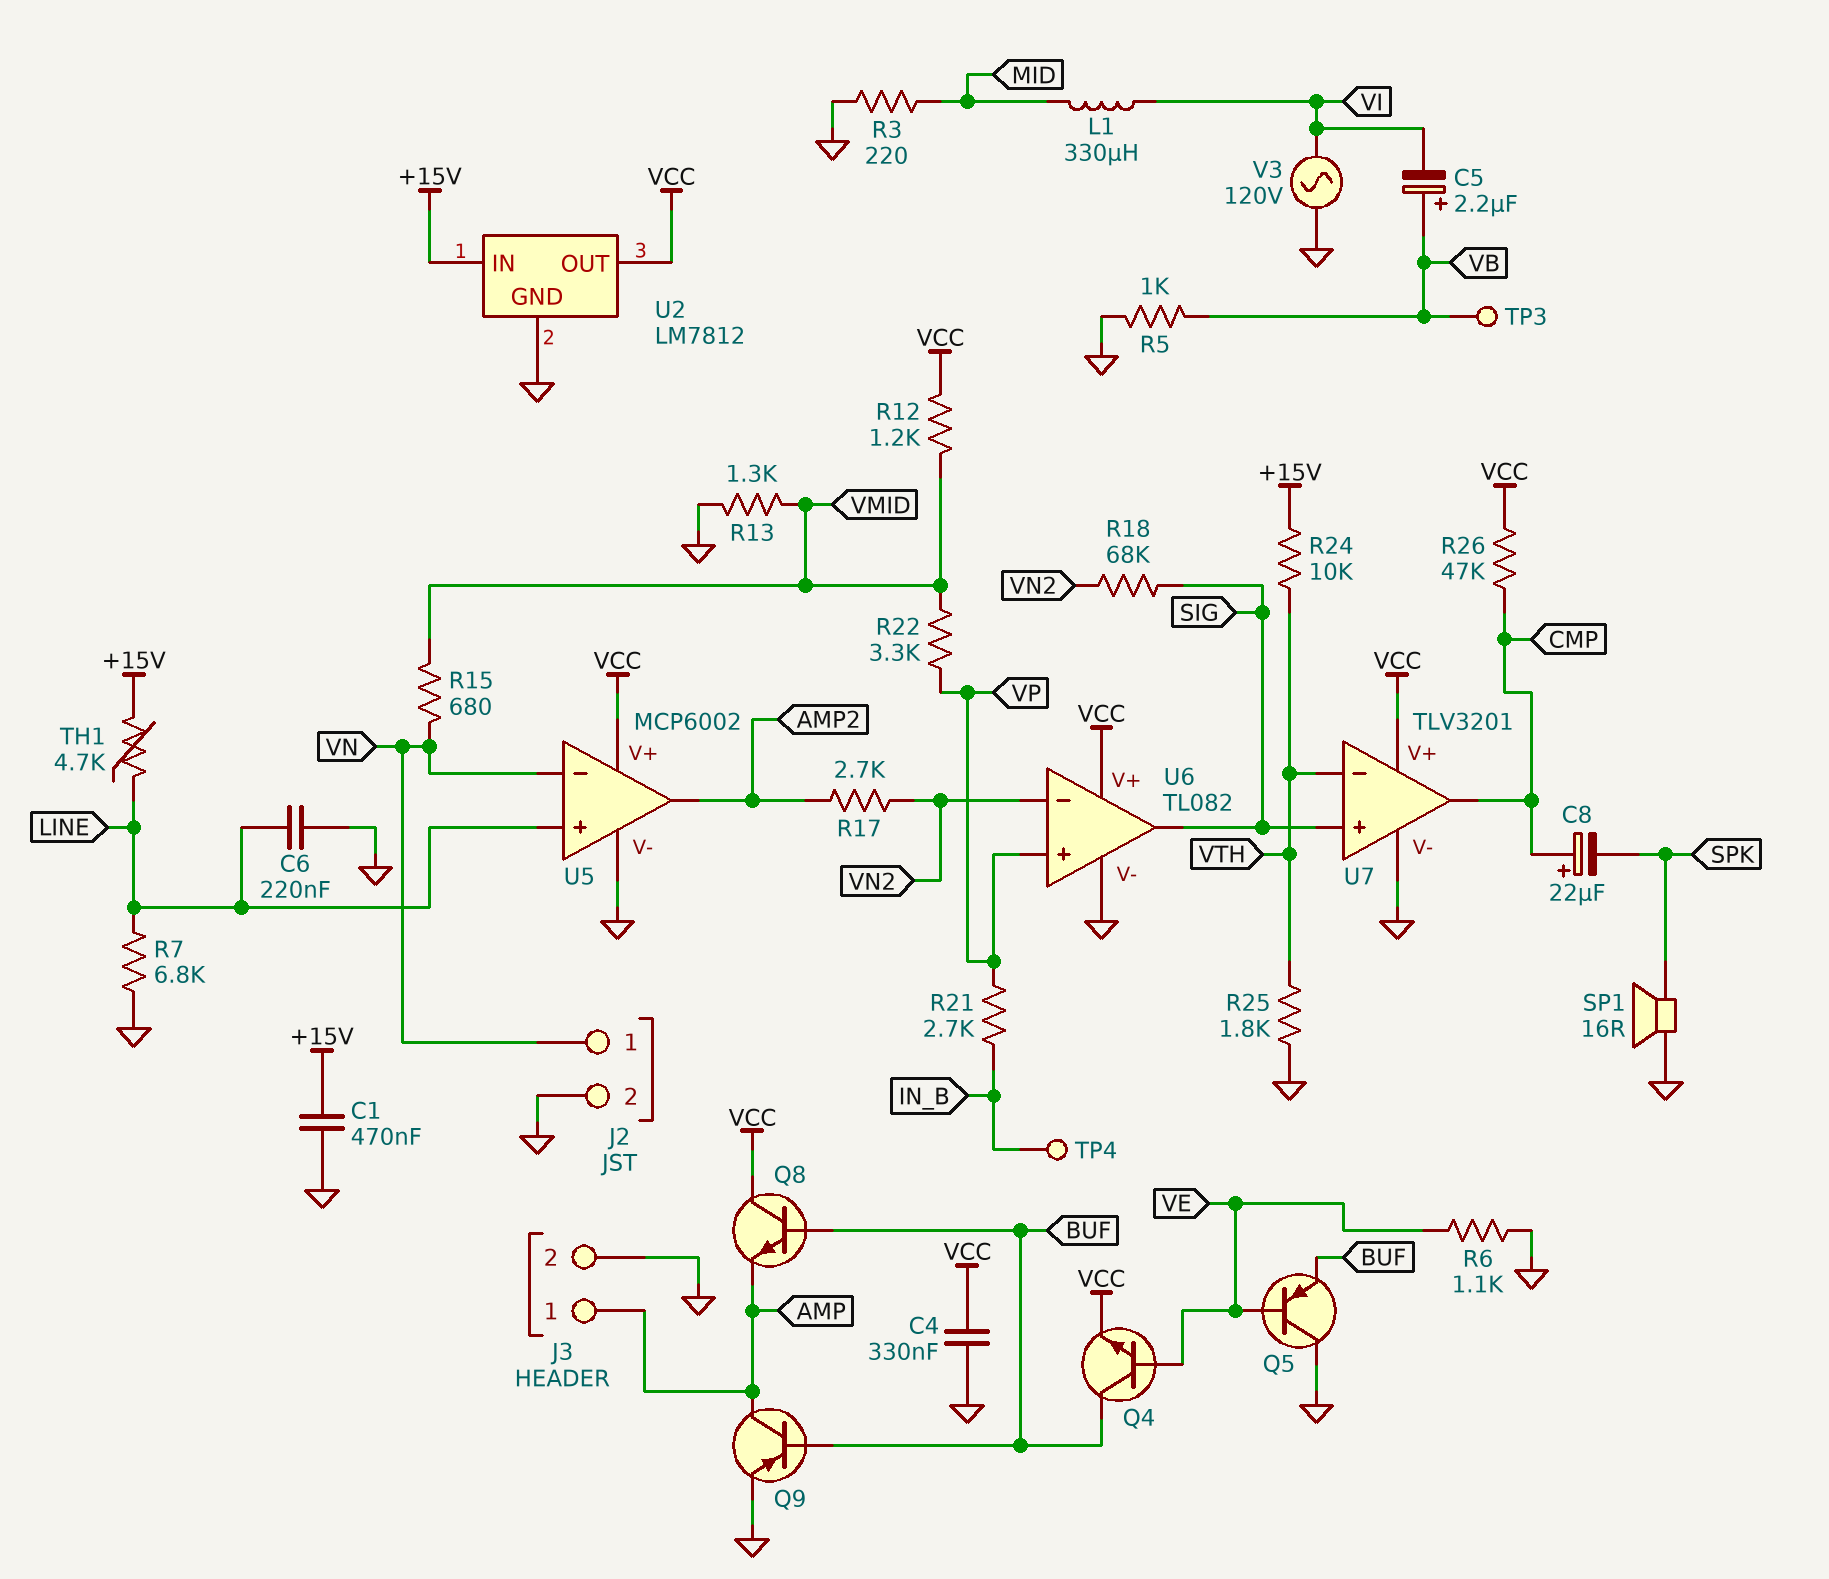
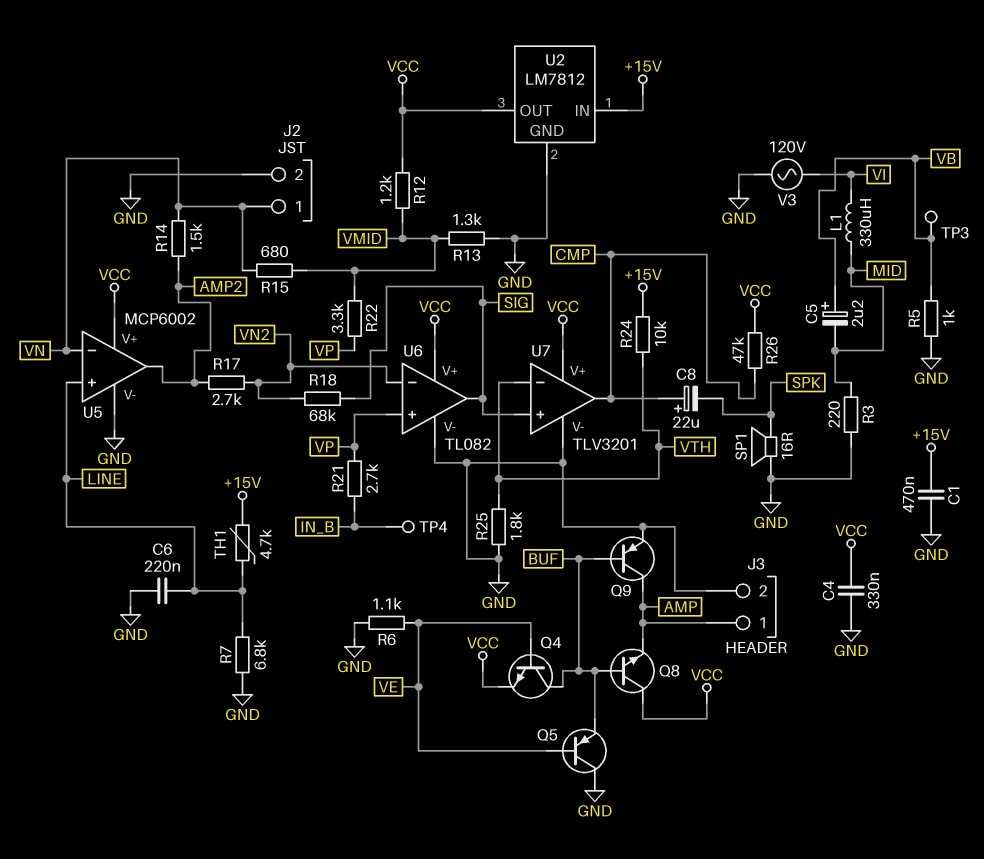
C5: 2.2uF (plus VB, minus VI) -> 2.2uF (plus VB, minus MID)
R14: none -> 1.5k (AMP2, VN)

